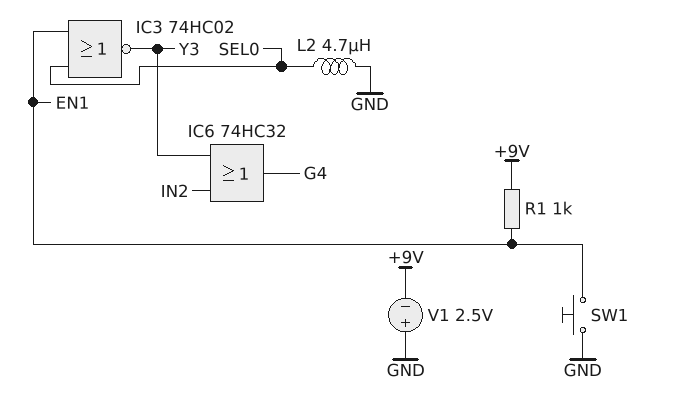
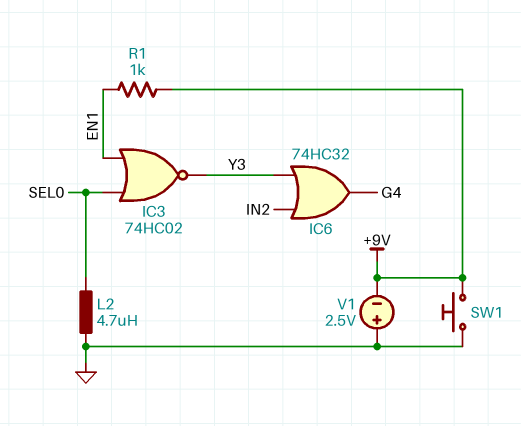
SW1: button (EN1, GND) -> button (+9V, GND)

